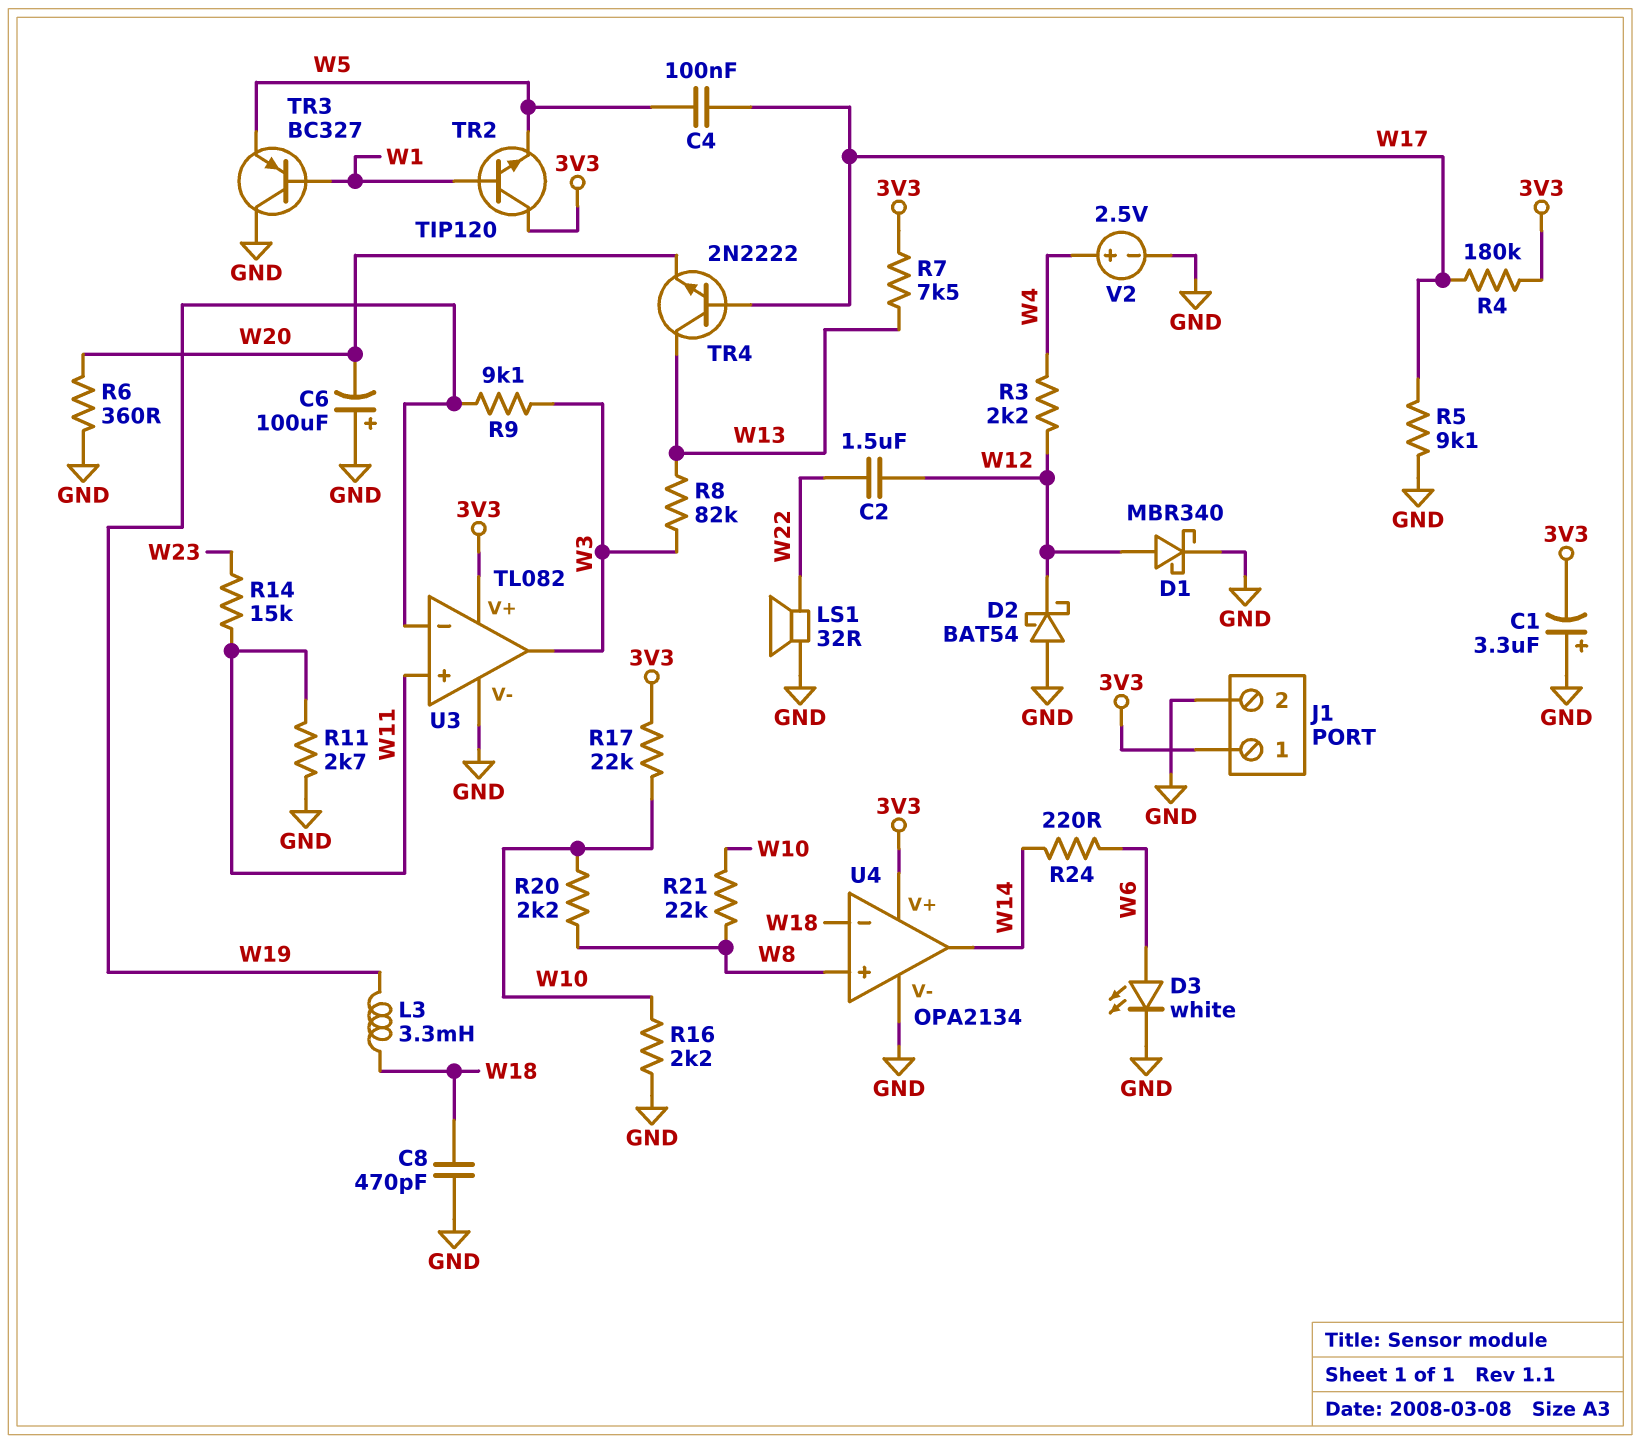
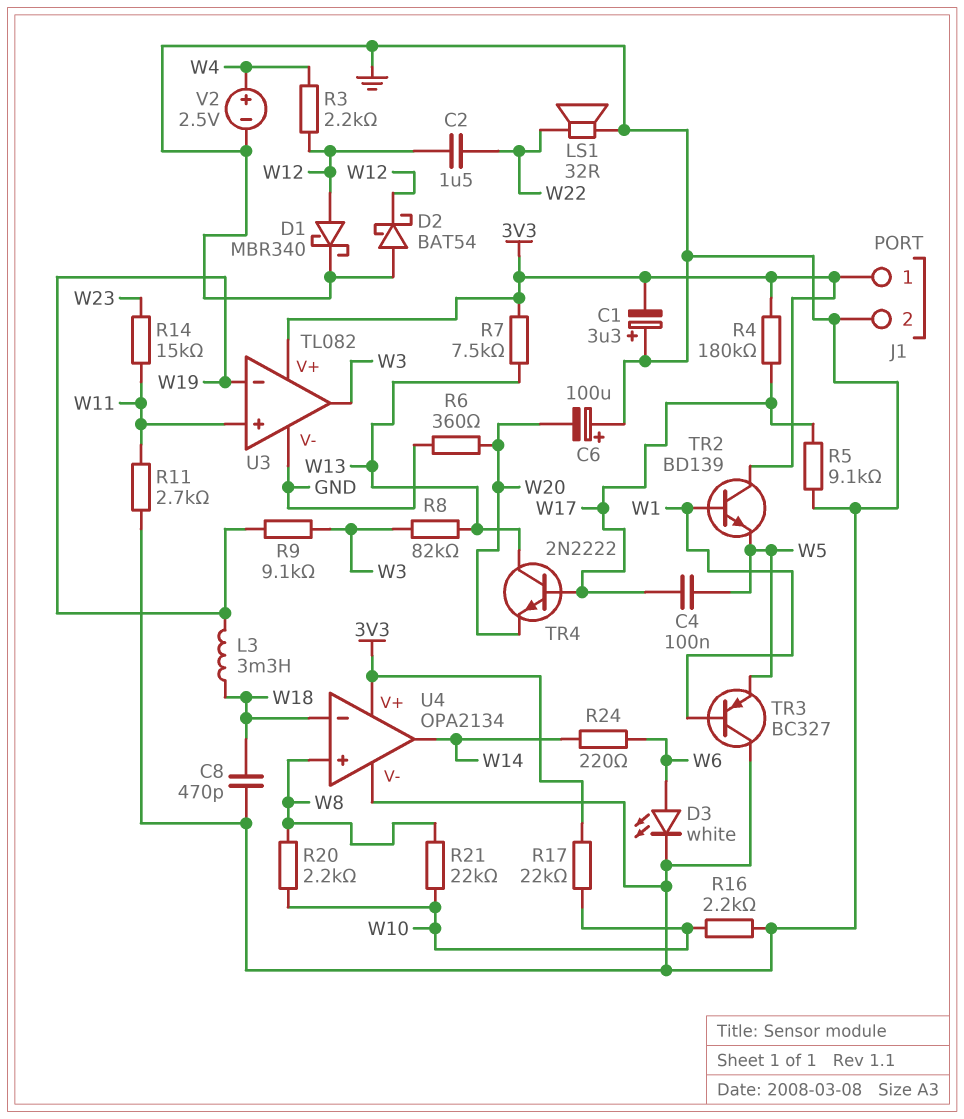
TR2: NPN TIP120 (B W1, C 3V3, E W5) -> NPN BD139 (B W1, C 3V3, E W5)

